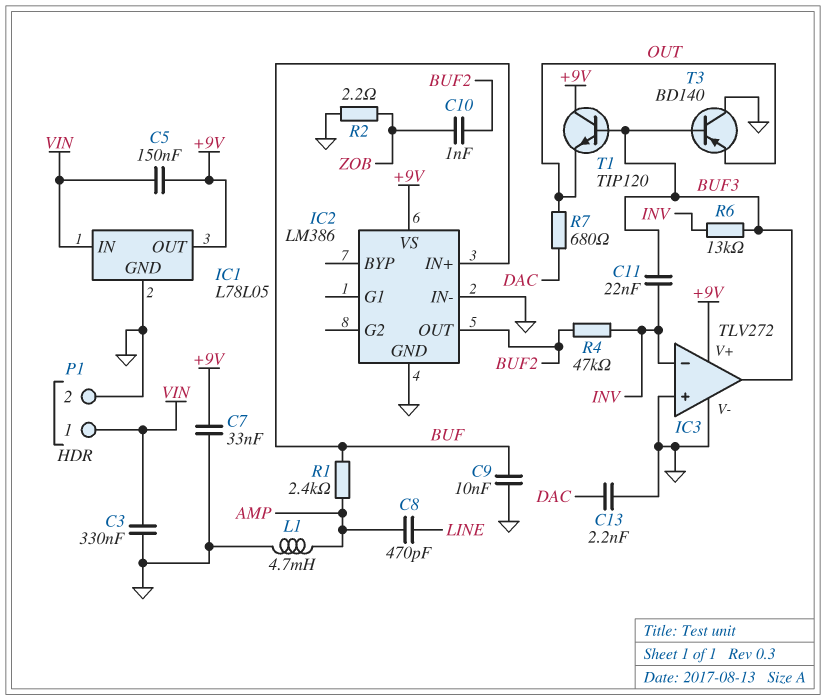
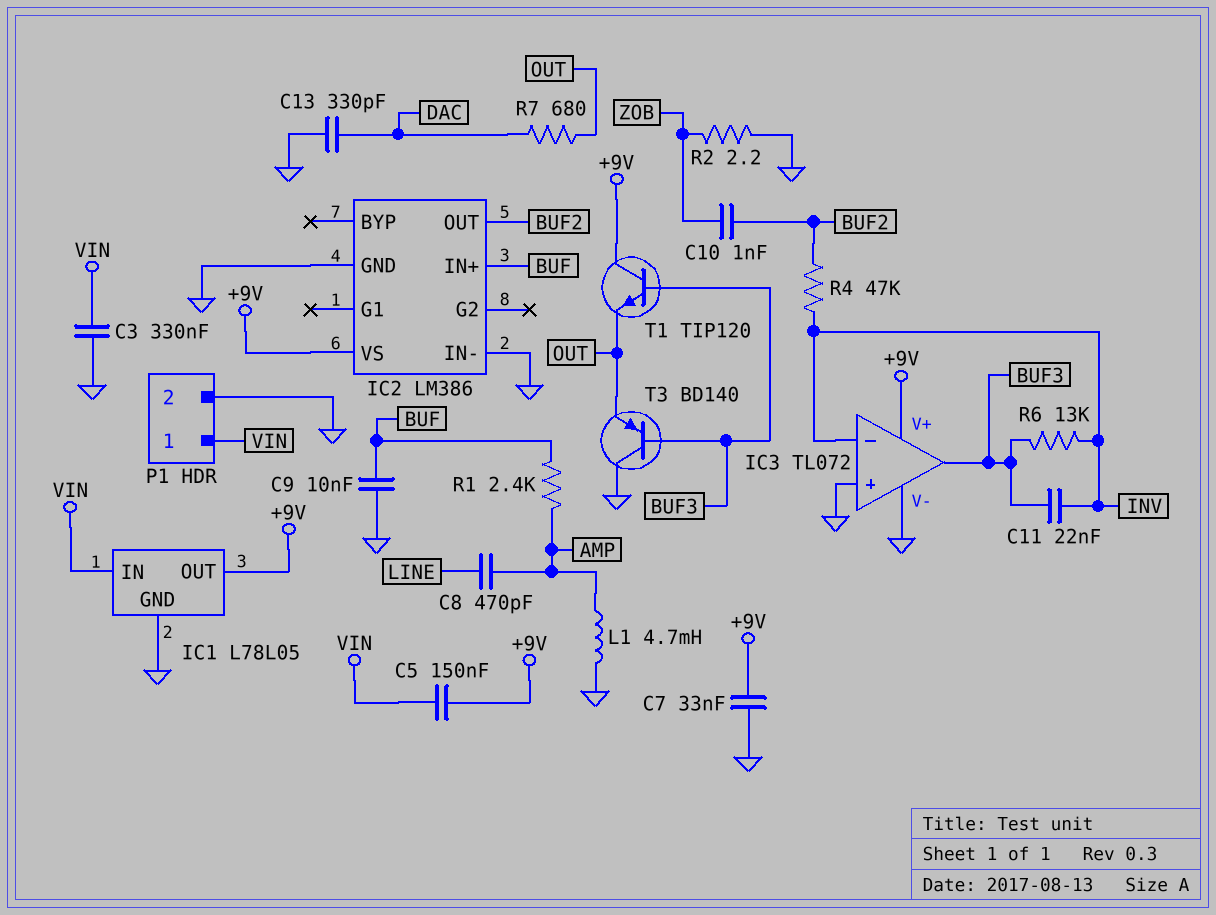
C13: 2.2nF (DAC, GND) -> 330pF (DAC, GND)
IC3: TLV272 -> TL072

